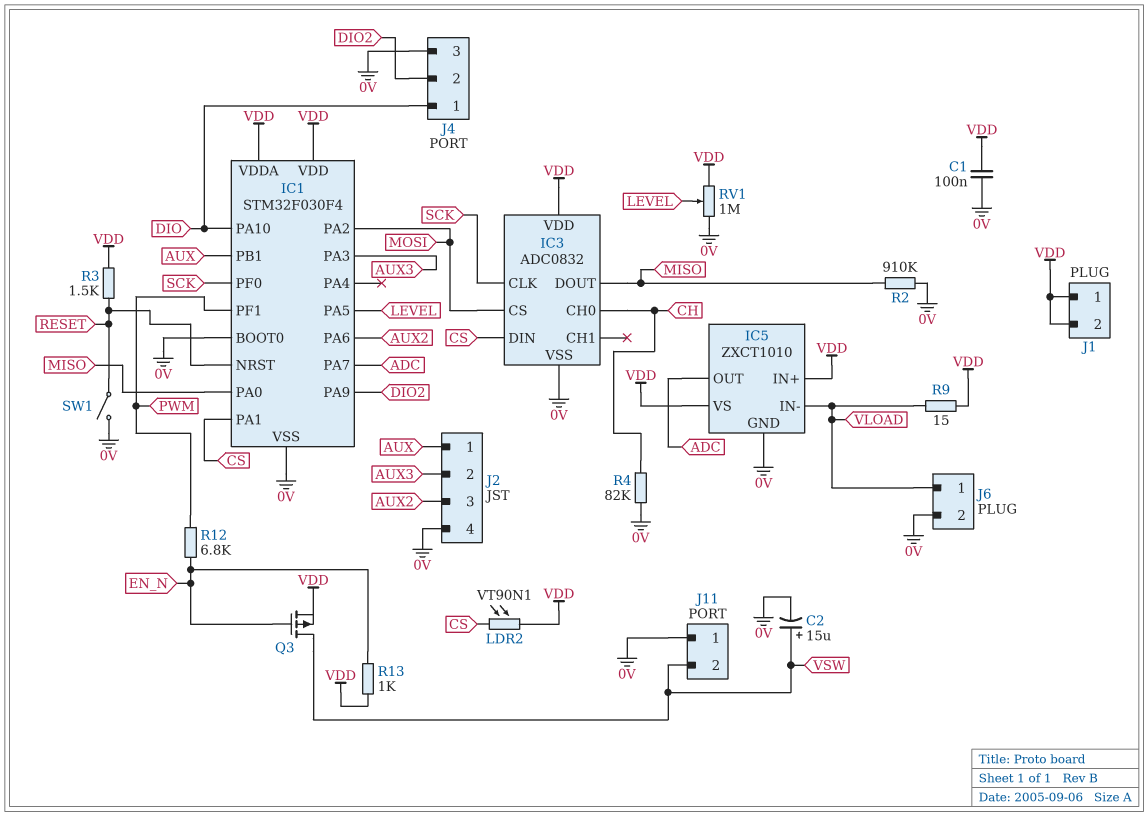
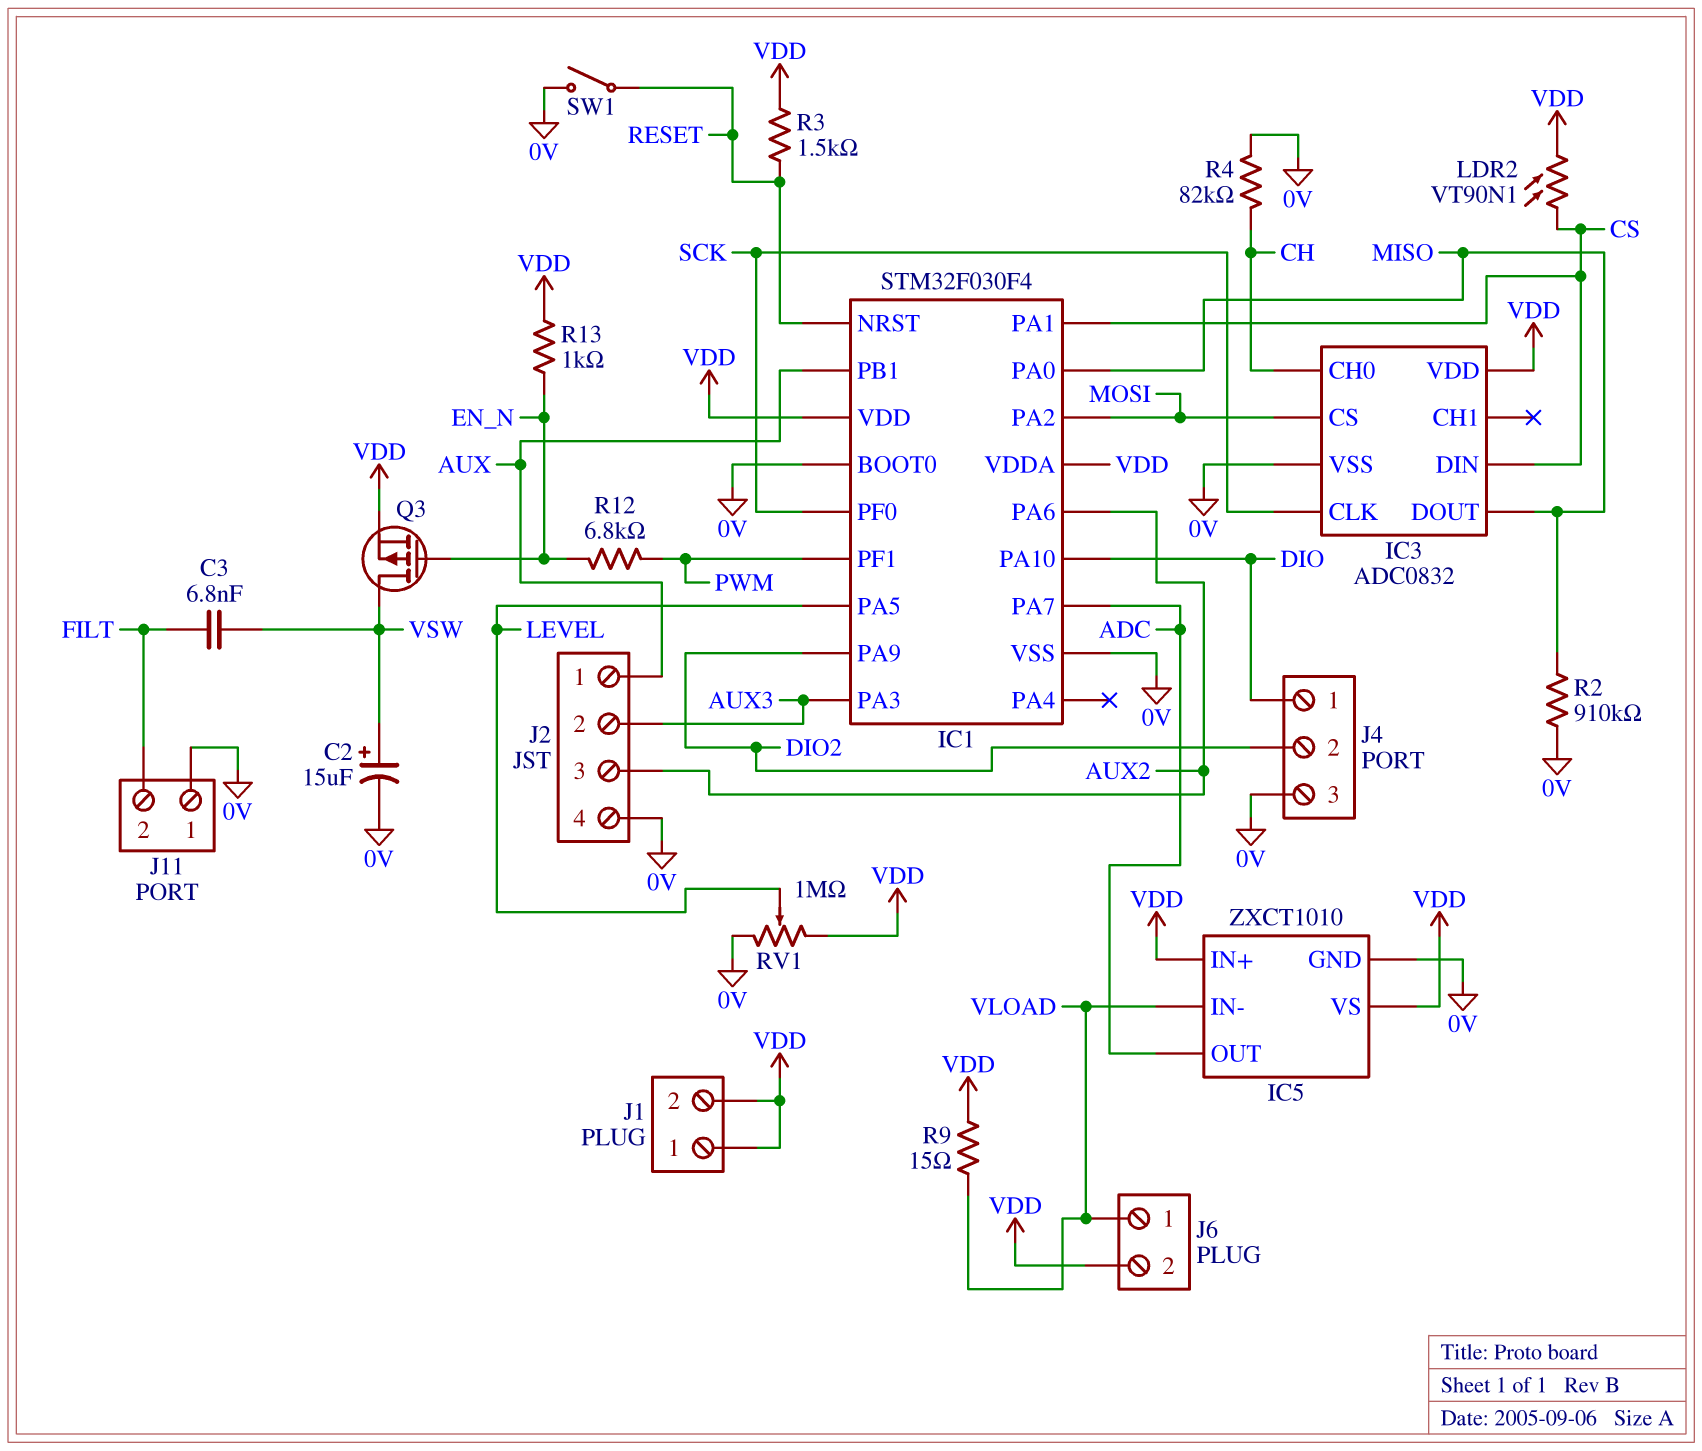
C1: 100nF (0V, VDD) -> none
C3: none -> 6.8nF (FILT, VSW)
J6 pin 2: 0V -> VDD
J11 pin 2: VSW -> FILT

